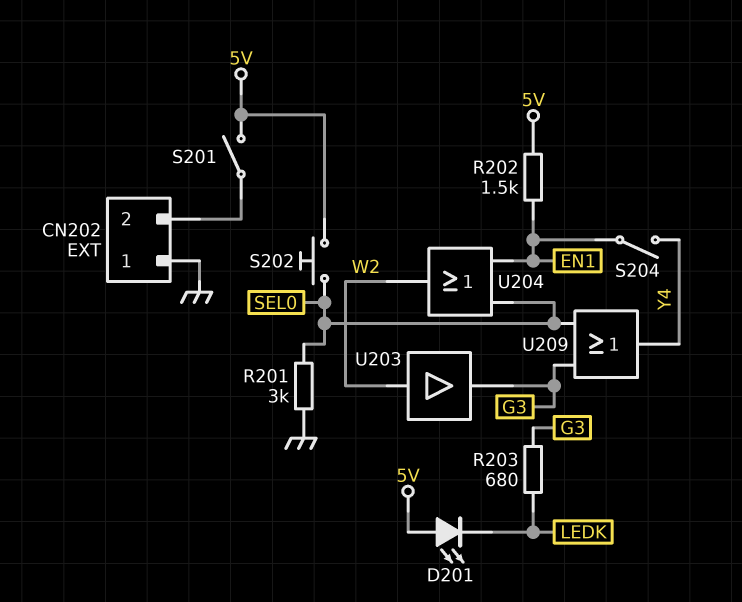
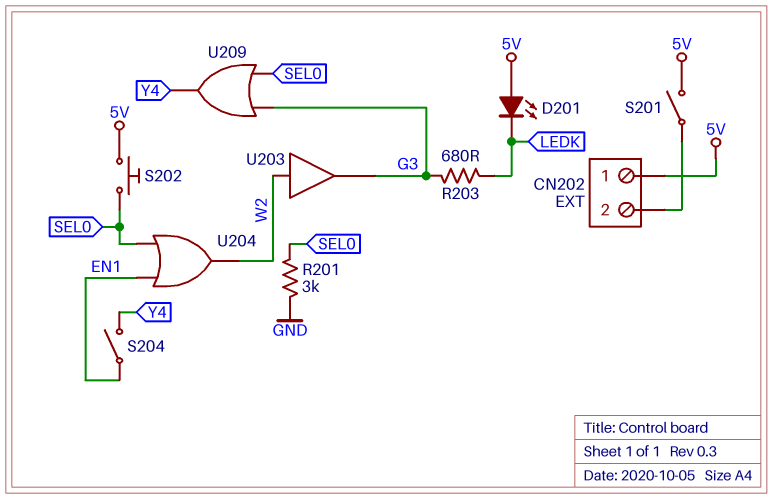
CN202 pin 1: GND -> 5V
R202: 1.5k (5V, EN1) -> none

